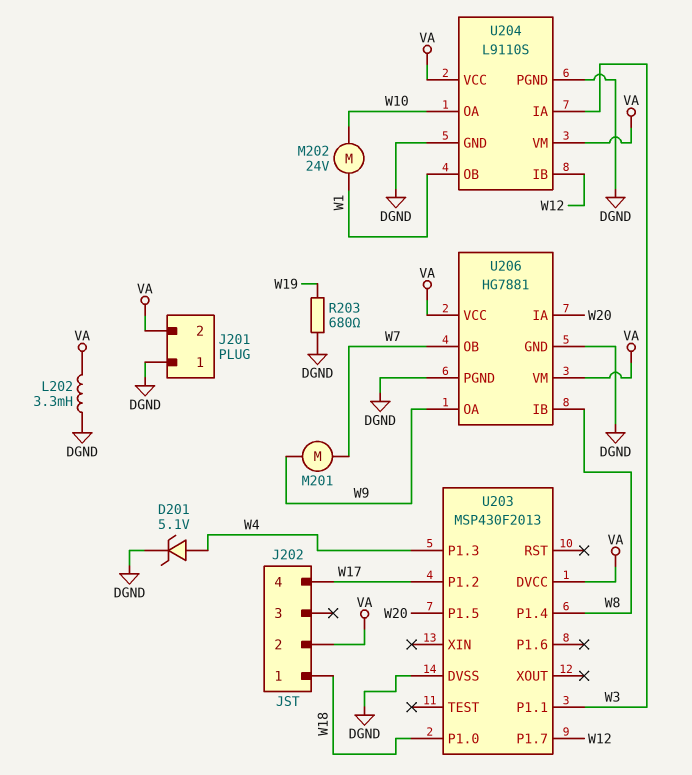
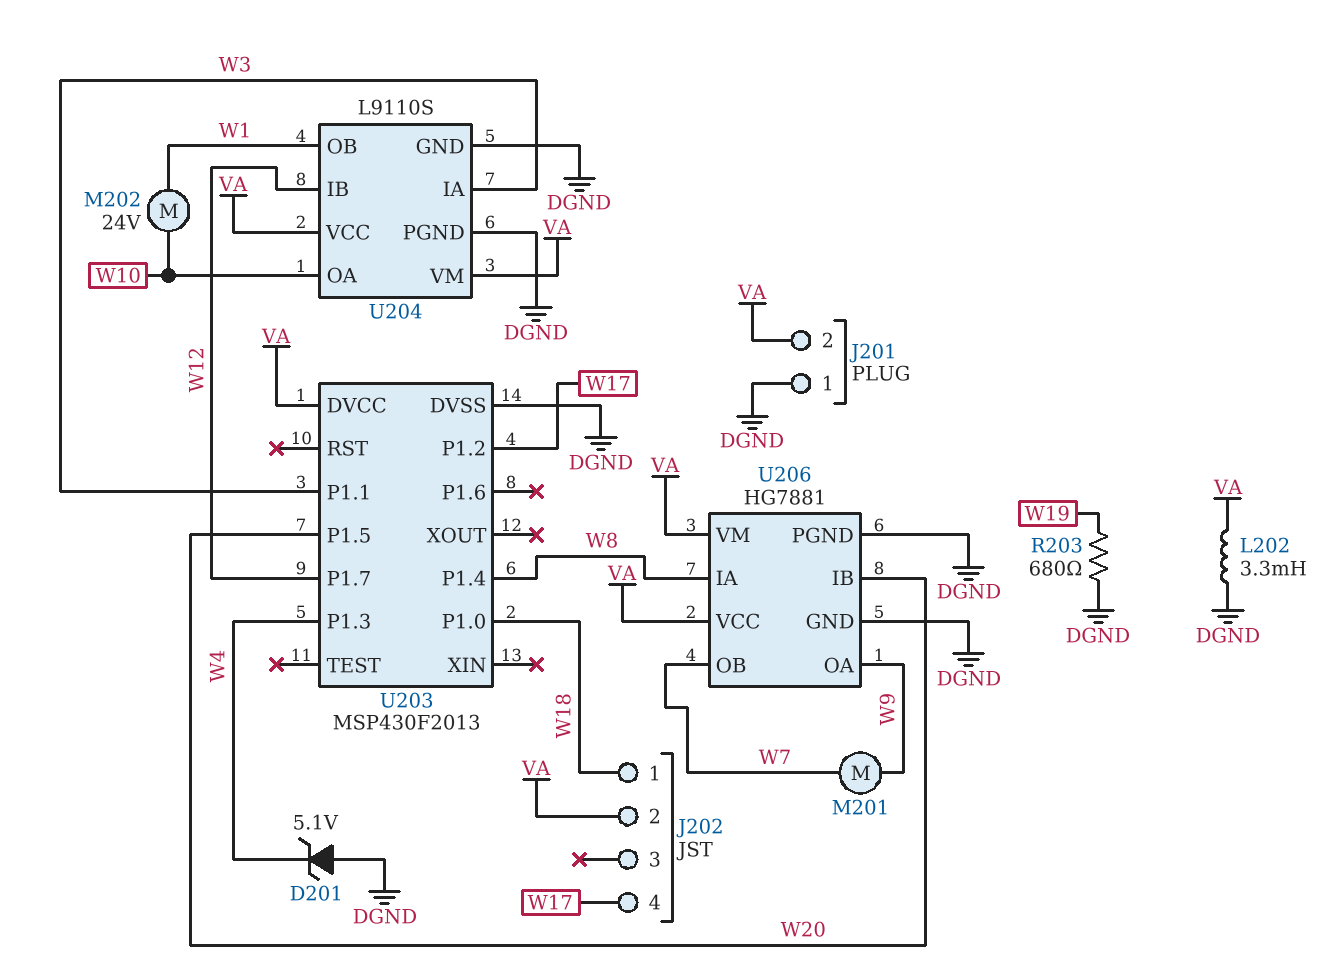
D201: zener 5.1V (A W4, K DGND) -> zener 5.1V (A DGND, K W4)
U206 pin IA: W20 -> W8
U206 pin IB: W8 -> W20

